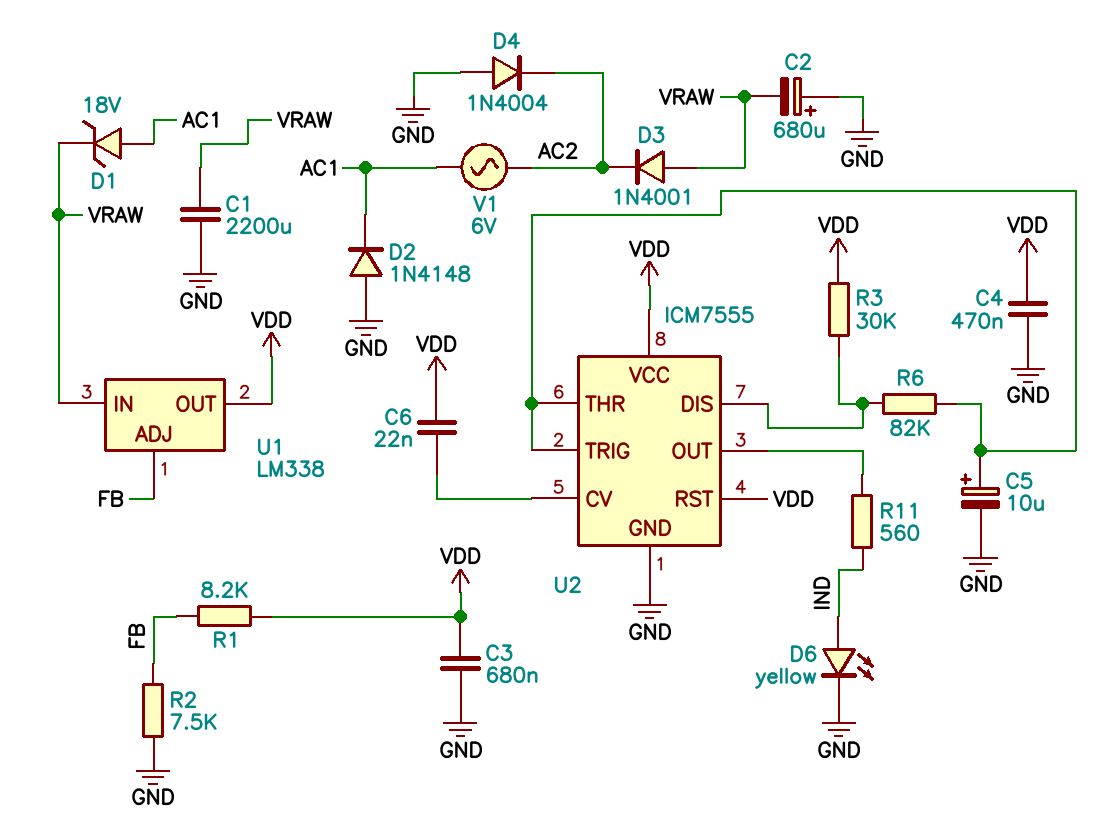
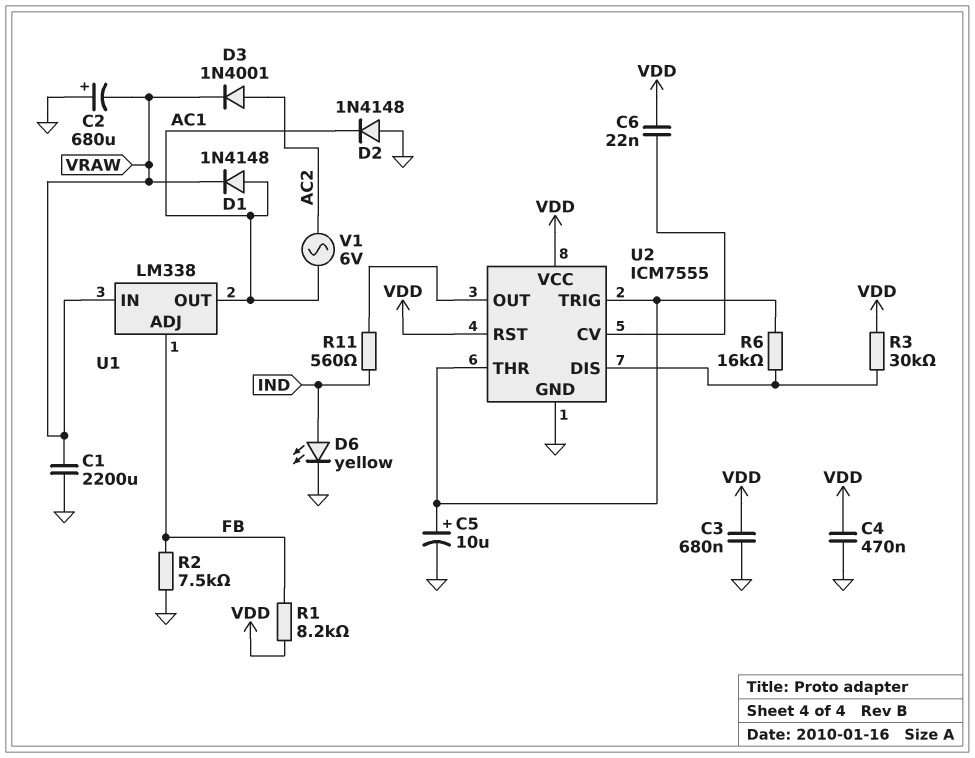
D1: zener 18V (A AC1, K VRAW) -> diode 1N4148 (A AC1, K VRAW)
D3: diode 1N4001 (A VRAW, K AC2) -> diode 1N4001 (A AC2, K VRAW)
D4: diode 1N4004 (A GND, K AC2) -> none
R6: 82k (U2/DIS, U2/THR) -> 16k (U2/DIS, U2/THR)
U1 pin OUT: VDD -> AC1

